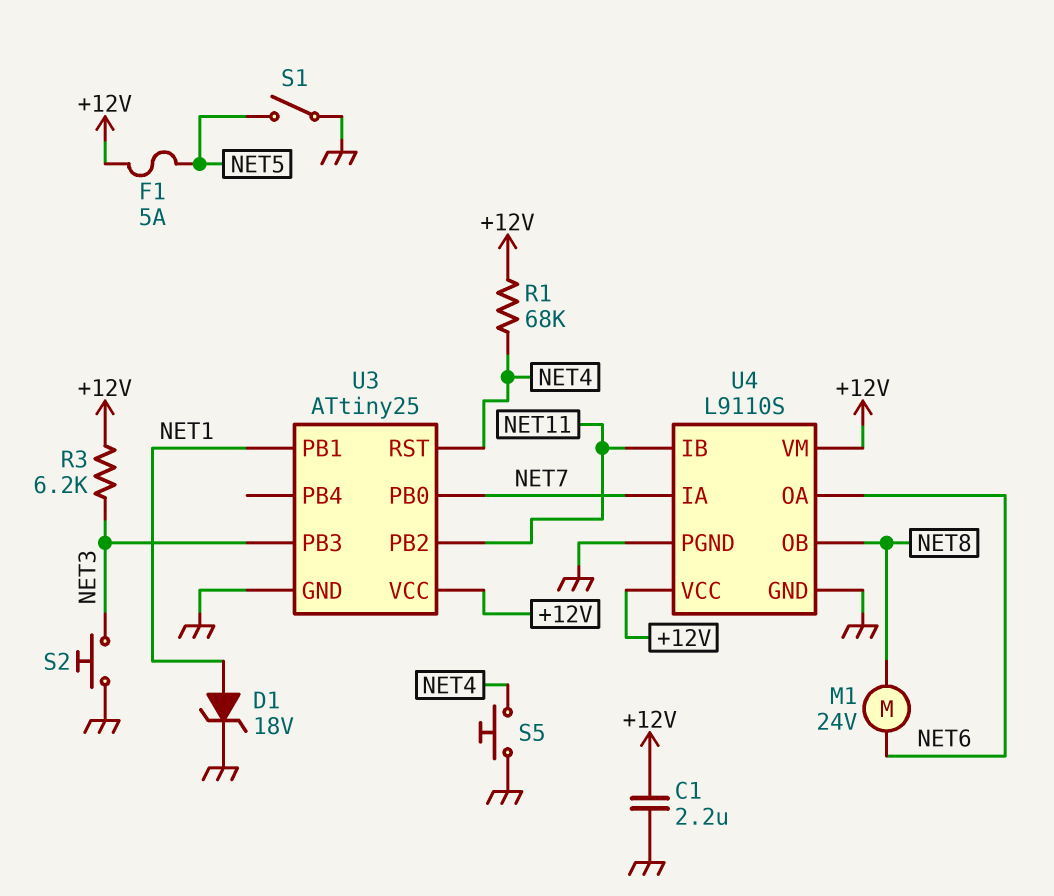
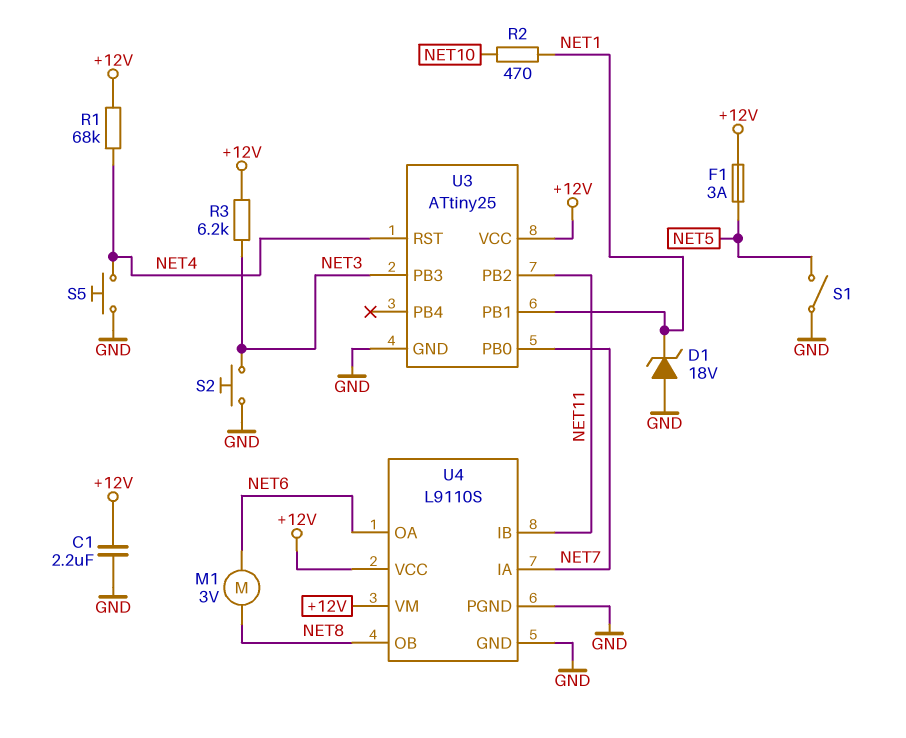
D1: zener 18V (A NET1, K GND) -> zener 18V (A GND, K NET1)
F1: 5A (+12V, NET5) -> 3A (+12V, NET5)
M1: motor 24V (NET6, NET8) -> motor 3V (NET6, NET8)
R2: none -> 470 (NET1, NET10)

